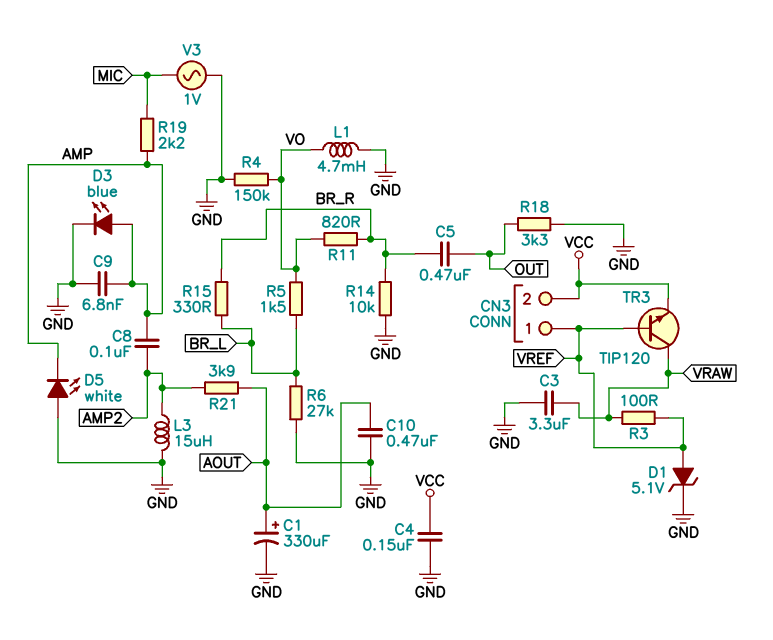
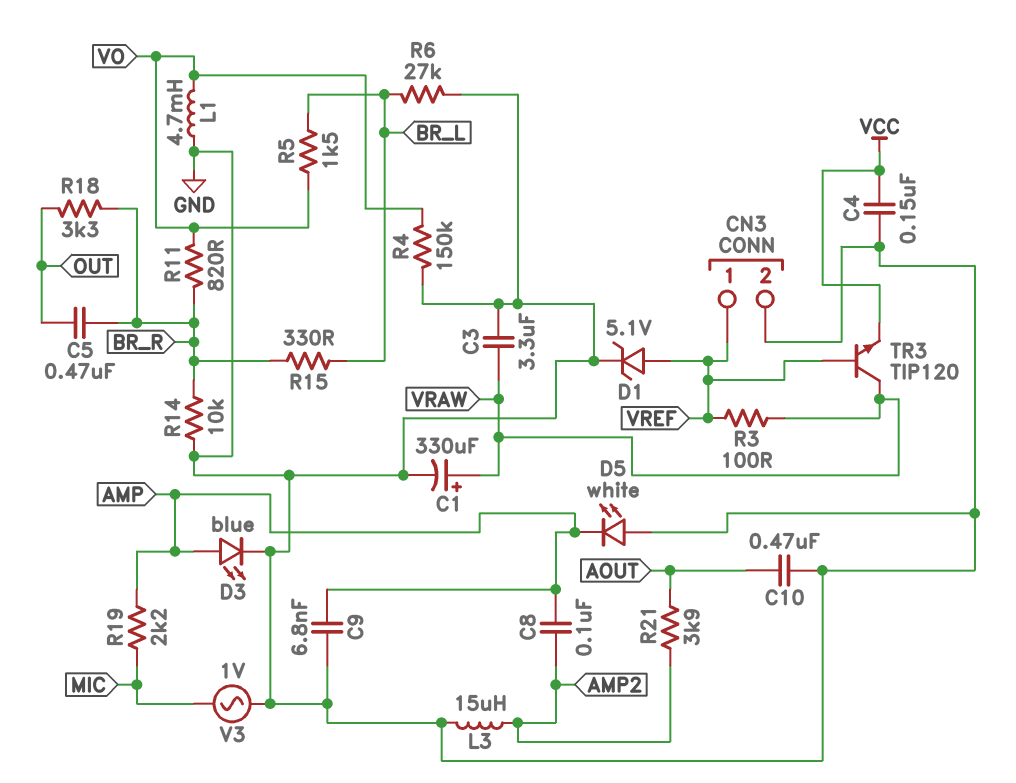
C1: 330uF (plus AOUT, minus GND) -> 330uF (plus VRAW, minus GND)
CN3 pin 2: VCC -> GND
R18: 3.3k (GND, OUT) -> 3.3k (BR_R, OUT)

